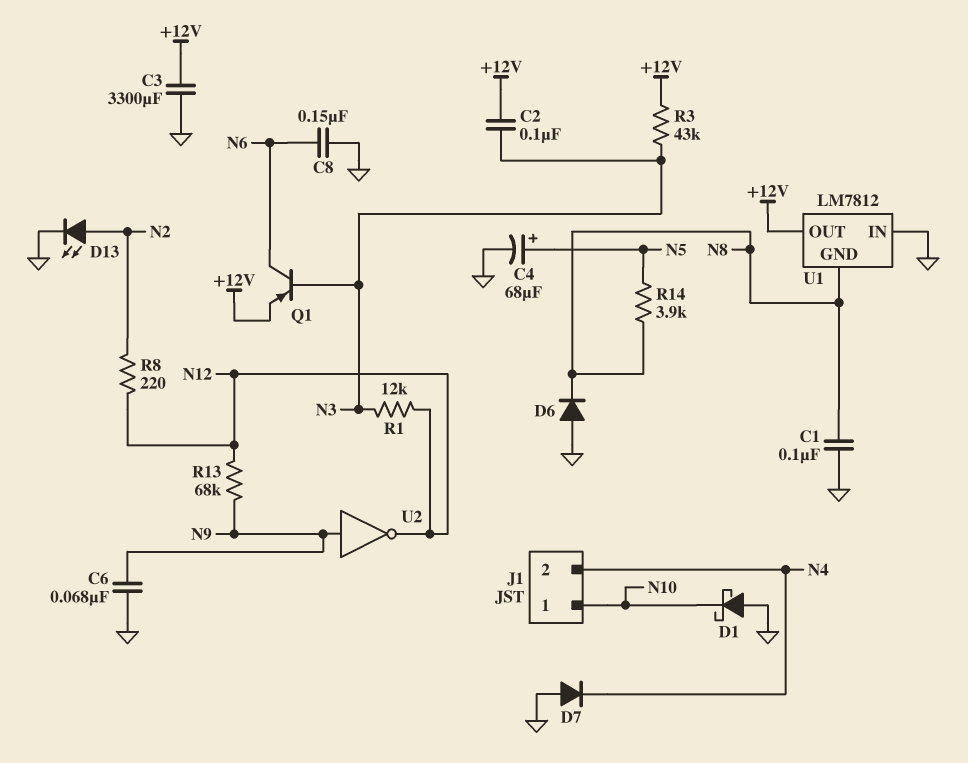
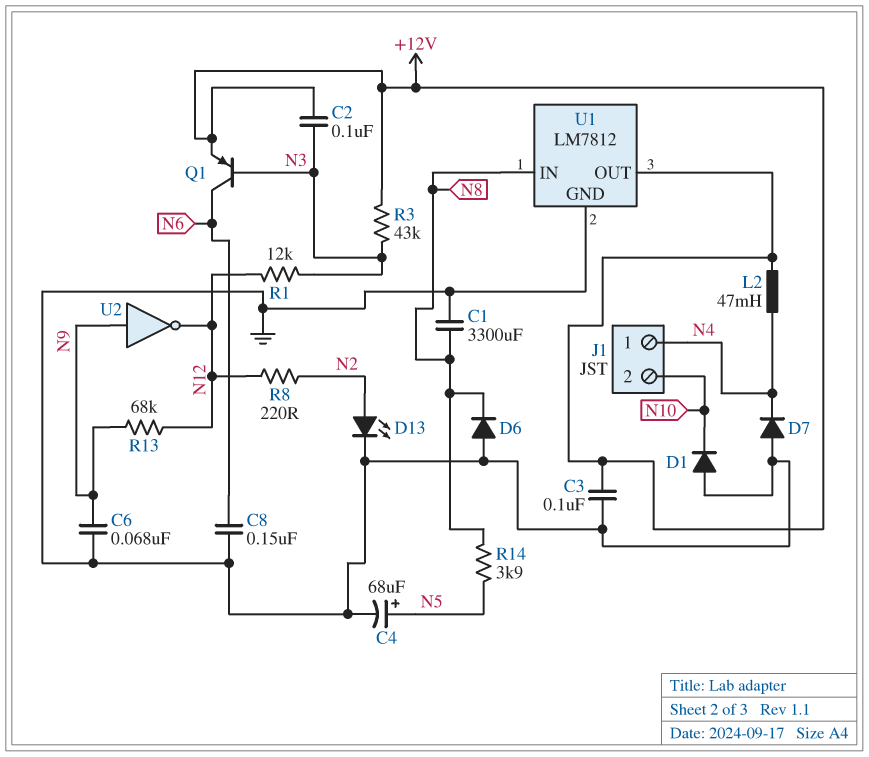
C1: 100nF (GND, N8) -> 3300uF (GND, N8)
C3: 3300uF (+12V, GND) -> 100nF (+12V, GND)
D1: schottky (A GND, K N10) -> diode (A GND, K N10)
J1 pin 1: N10 -> N4
J1 pin 2: N4 -> N10
L2: none -> 47mH (+12V, N4)
U1 pin GND: N8 -> GND
U1 pin IN: GND -> N8

